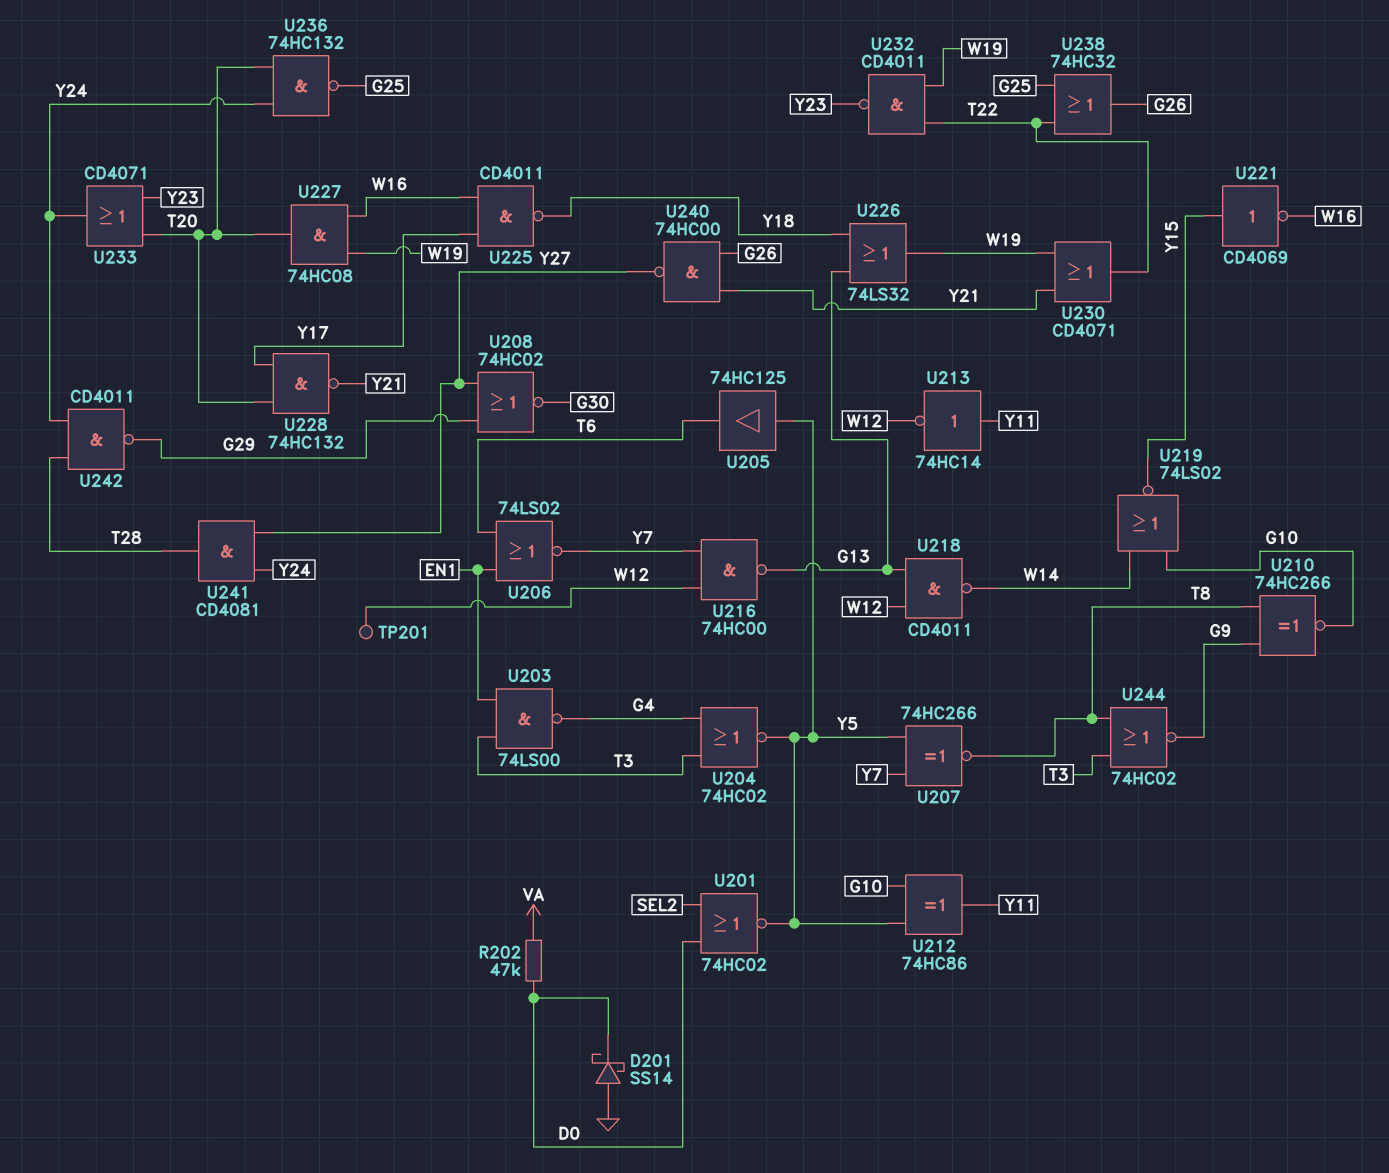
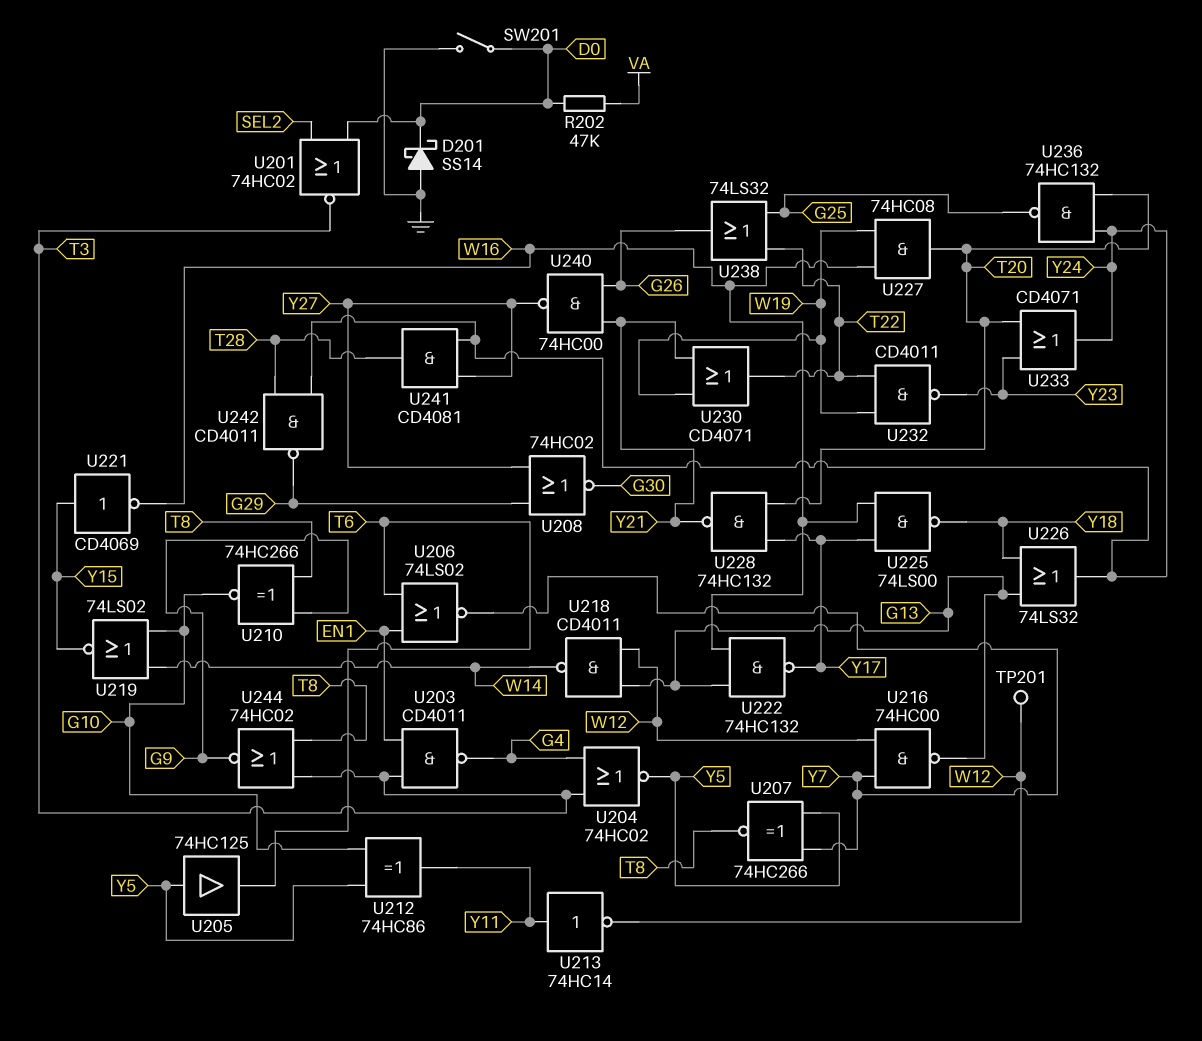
SW201: none -> switch (D0, GND)
U201: NOR 74HC02 (in D0, in SEL2, out Y5) -> NOR 74HC02 (in D0, in SEL2, out T3)
U203: NAND 74LS00 (in EN1, in T3, out G4) -> NAND CD4011 (in EN1, in T3, out G4)
U222: none -> NAND 74HC132 (in G13, in W16, out Y17)
U225: NAND CD4011 (in W16, in Y17, out Y18) -> NAND 74LS00 (in W16, in Y17, out Y18)
U226: OR 74LS32 (in G13, in Y18, out W19) -> OR 74LS32 (in G13, in Y18, out Y24)
U238: OR 74HC32 (in G25, in T22, out G26) -> OR 74LS32 (in G25, in T22, out G26)

